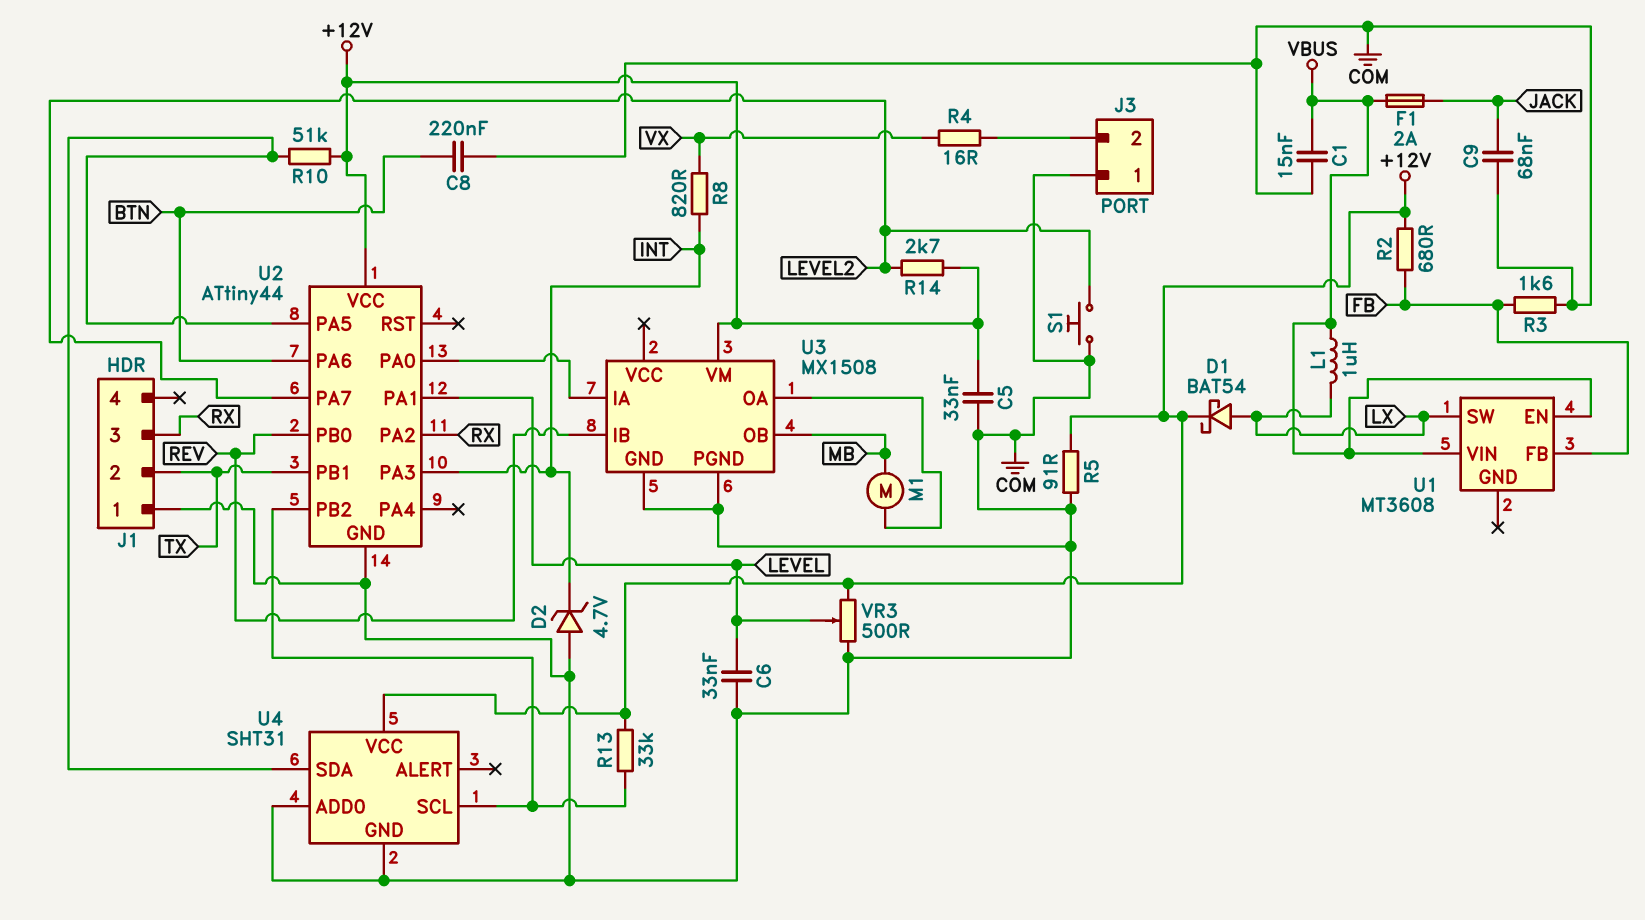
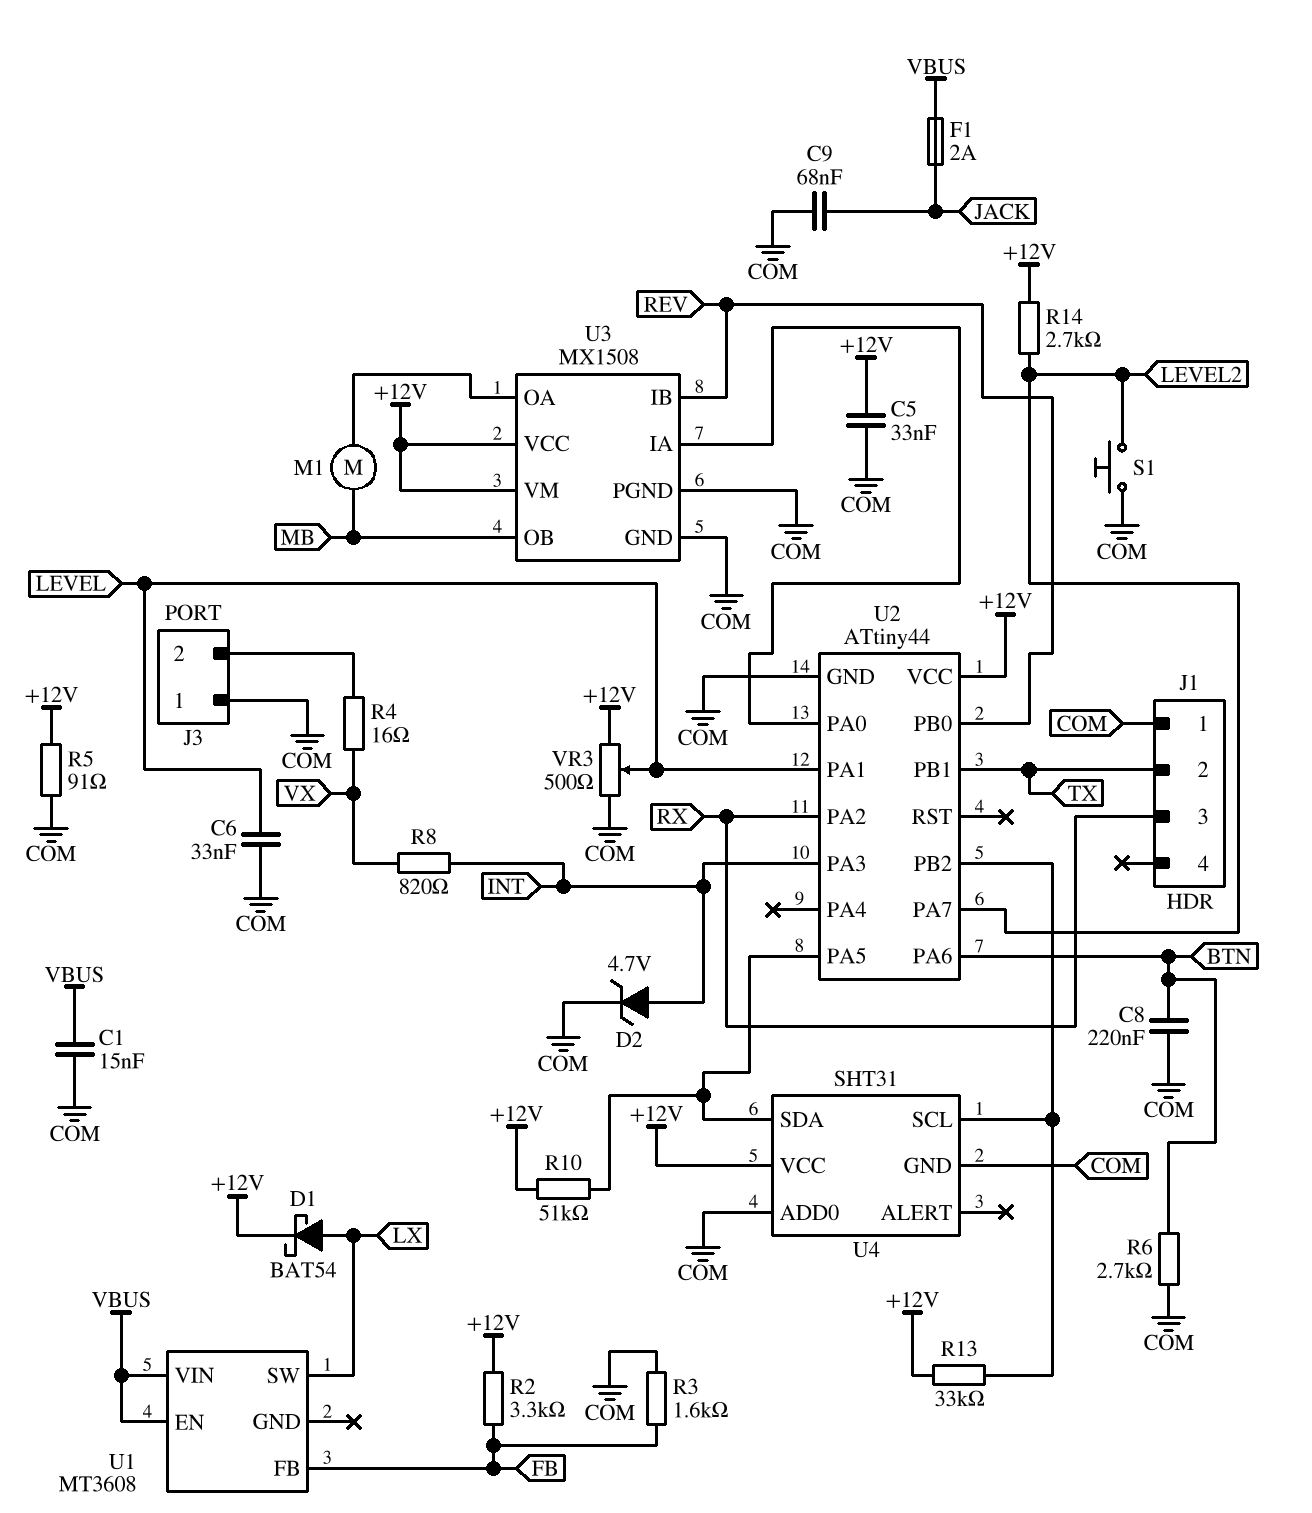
D2: zener 4.7V (A COM, K INT) -> zener 4.7V (A INT, K COM)
L1: 1uH (LX, VBUS) -> none
R2: 680 (+12V, FB) -> 3.3k (+12V, FB)
R6: none -> 2.7k (BTN, COM)
U3 pin VCC: none -> +12V

